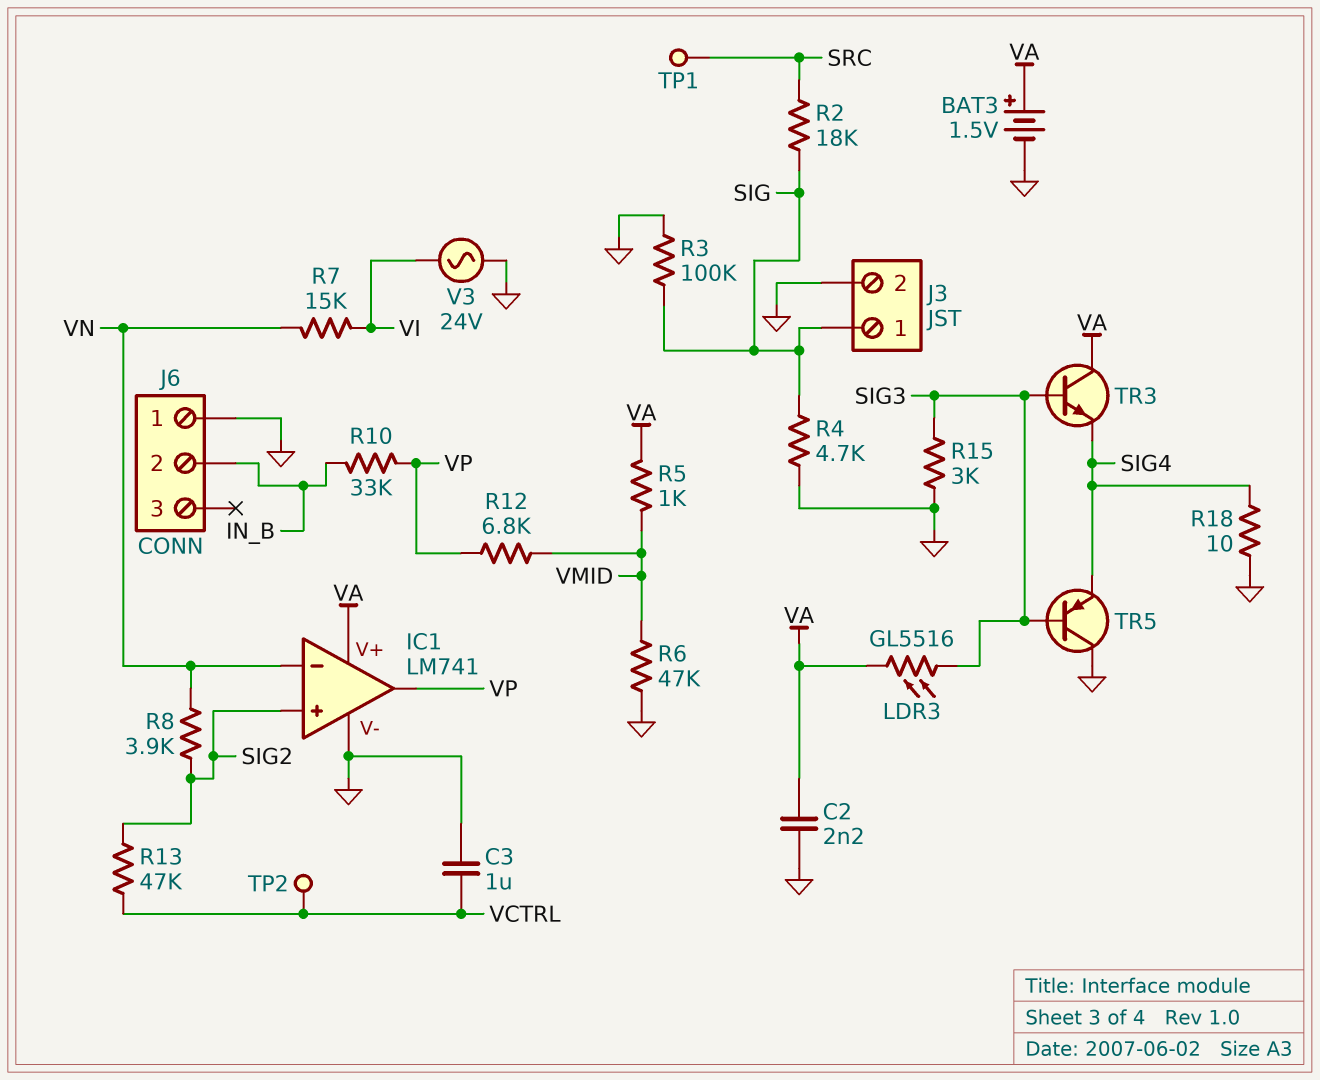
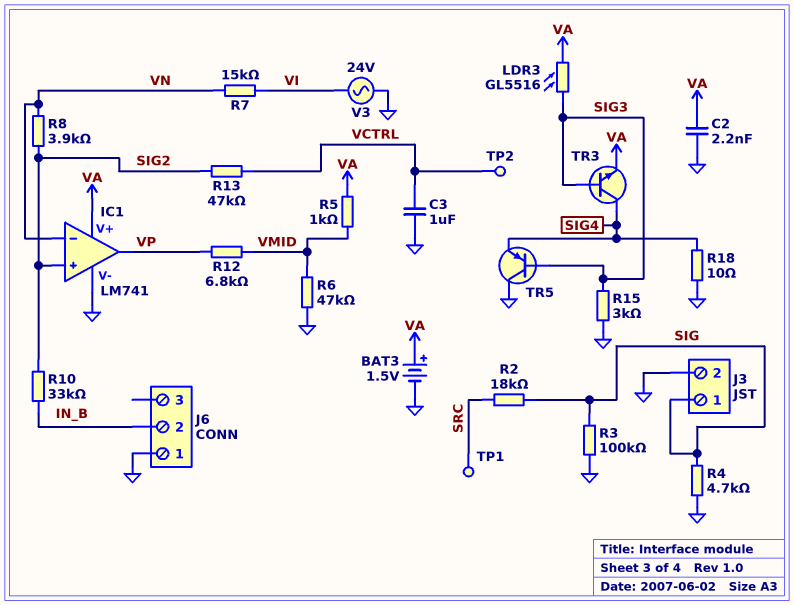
R10: 33k (IN_B, VP) -> 33k (IN_B, SIG2)
TR3: NPN (B SIG3, C VA, E SIG4) -> NPN (B SIG3, C SIG4, E VA)

